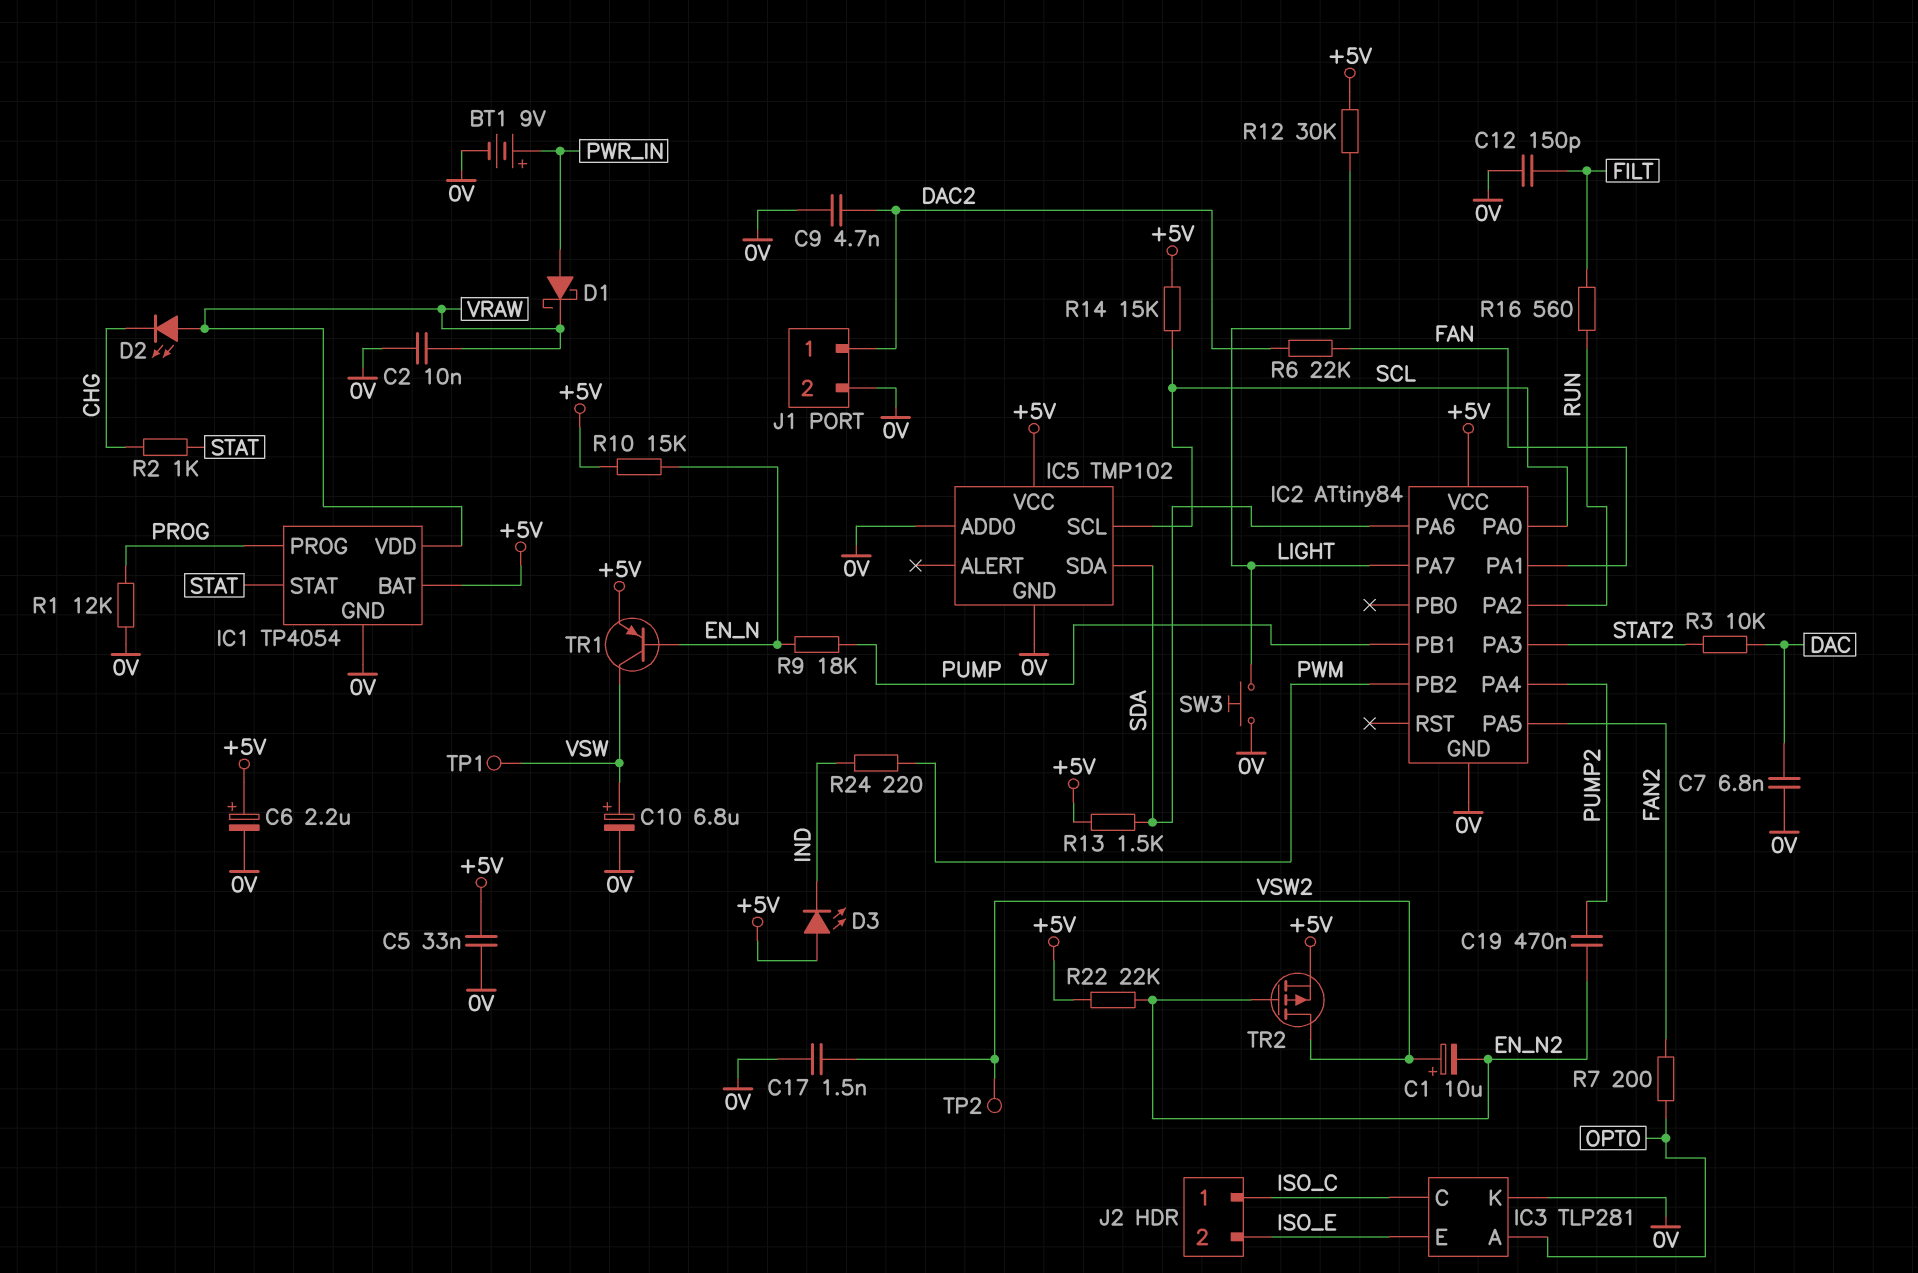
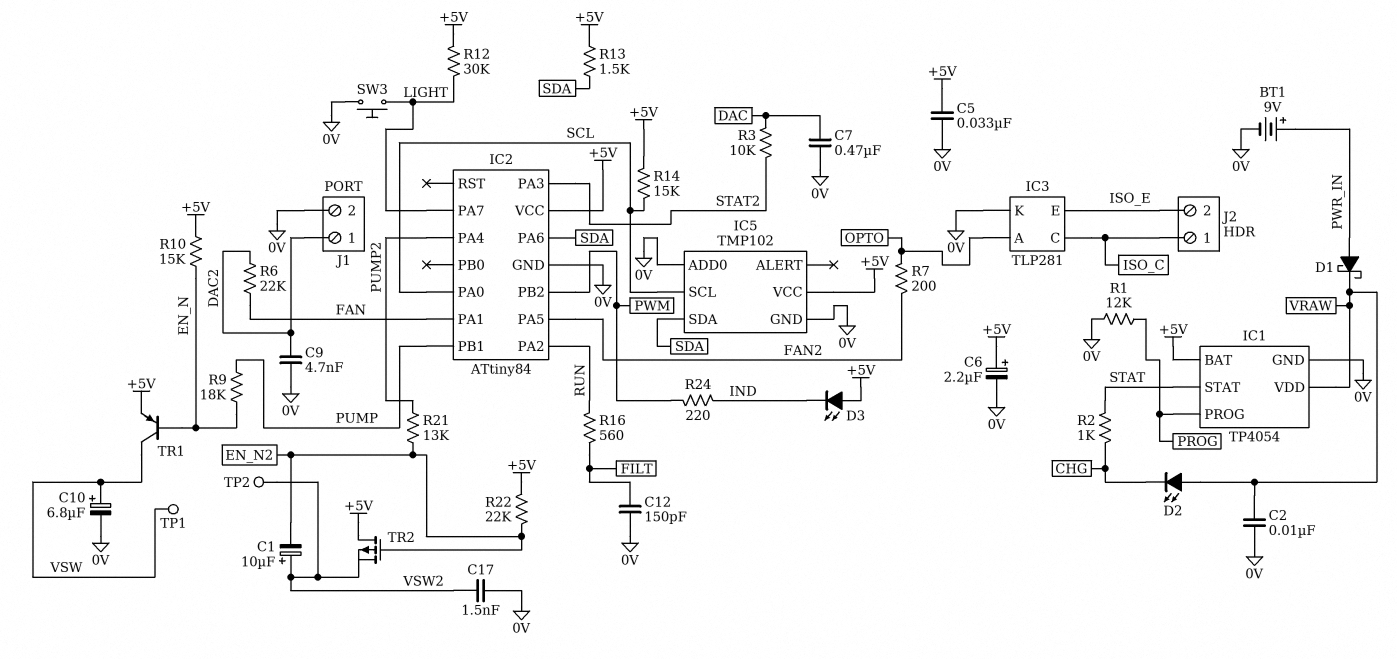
C7: 6.8nF (0V, DAC) -> 470nF (0V, DAC)
C19: 470nF (EN_N2, PUMP2) -> none
R21: none -> 13k (EN_N2, PUMP2)
TR2: PMOS (G EN_N2, D VSW2, S +5V) -> PMOS (G EN_N2, D +5V, S VSW2)

